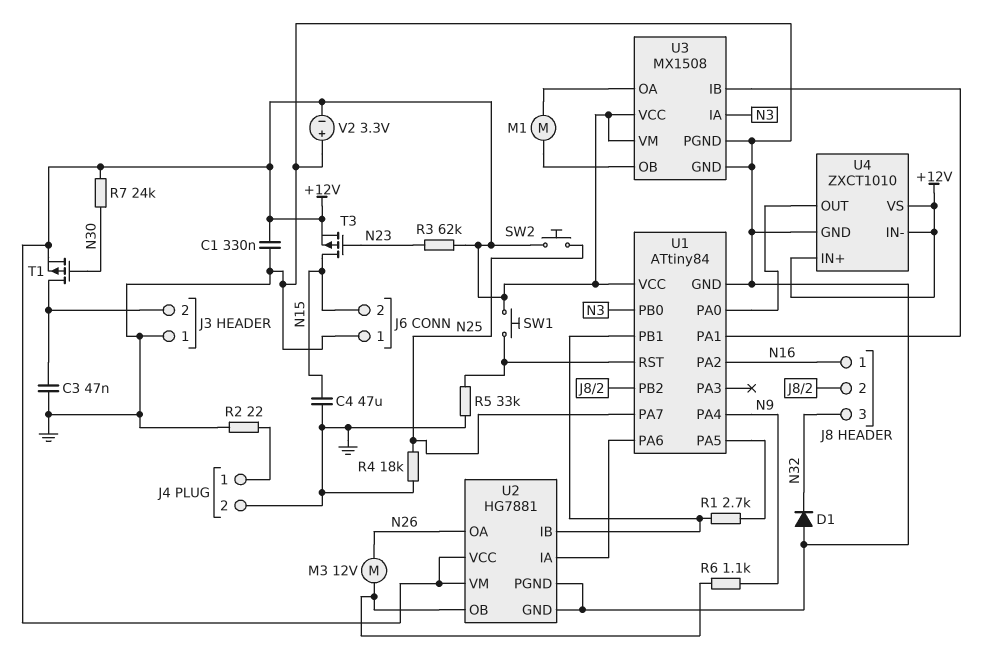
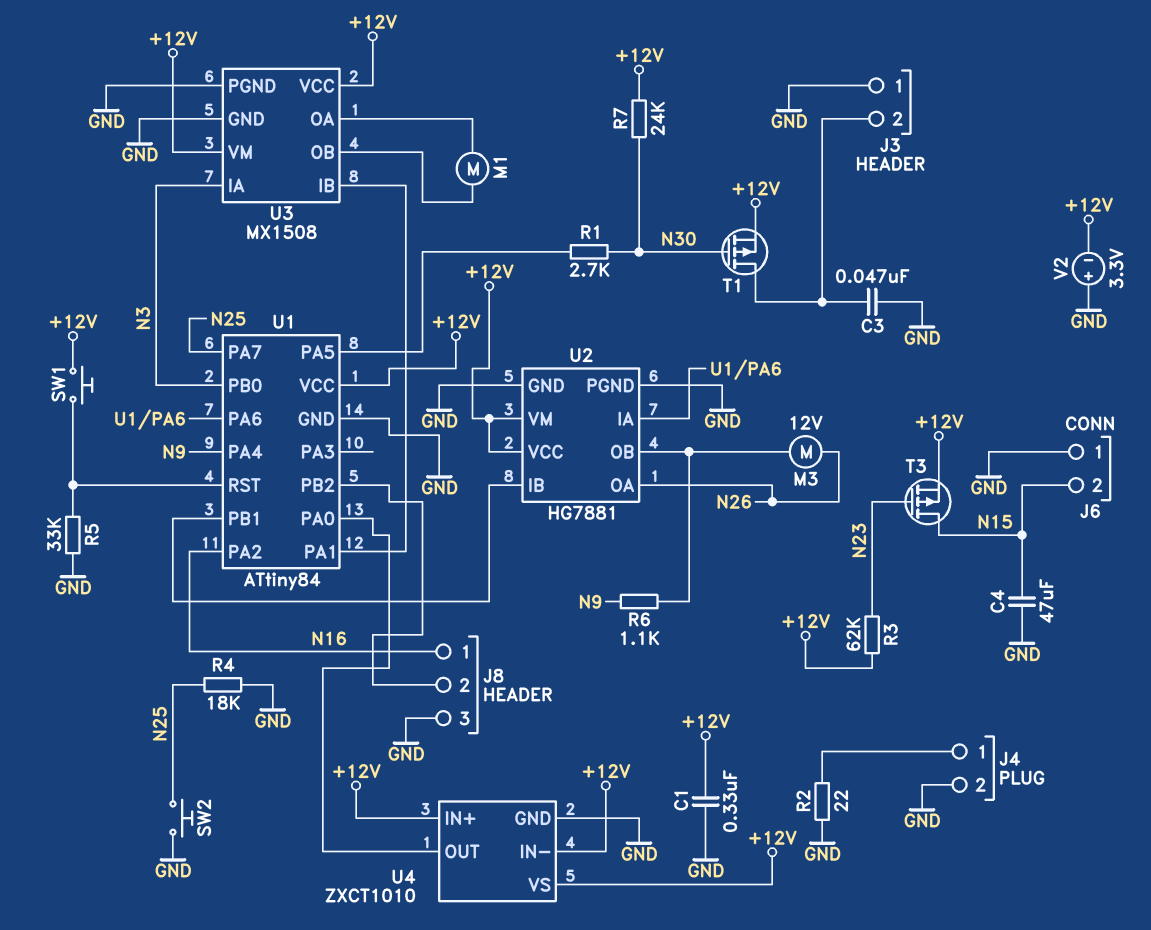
D1: diode (A GND, K N32) -> none
J8 pin 3: N32 -> GND
R1: 2.7k (U1/PA5, U1/PB1) -> 2.7k (N30, U1/PA5)
SW2: button (+12V, N25) -> button (GND, N25)

